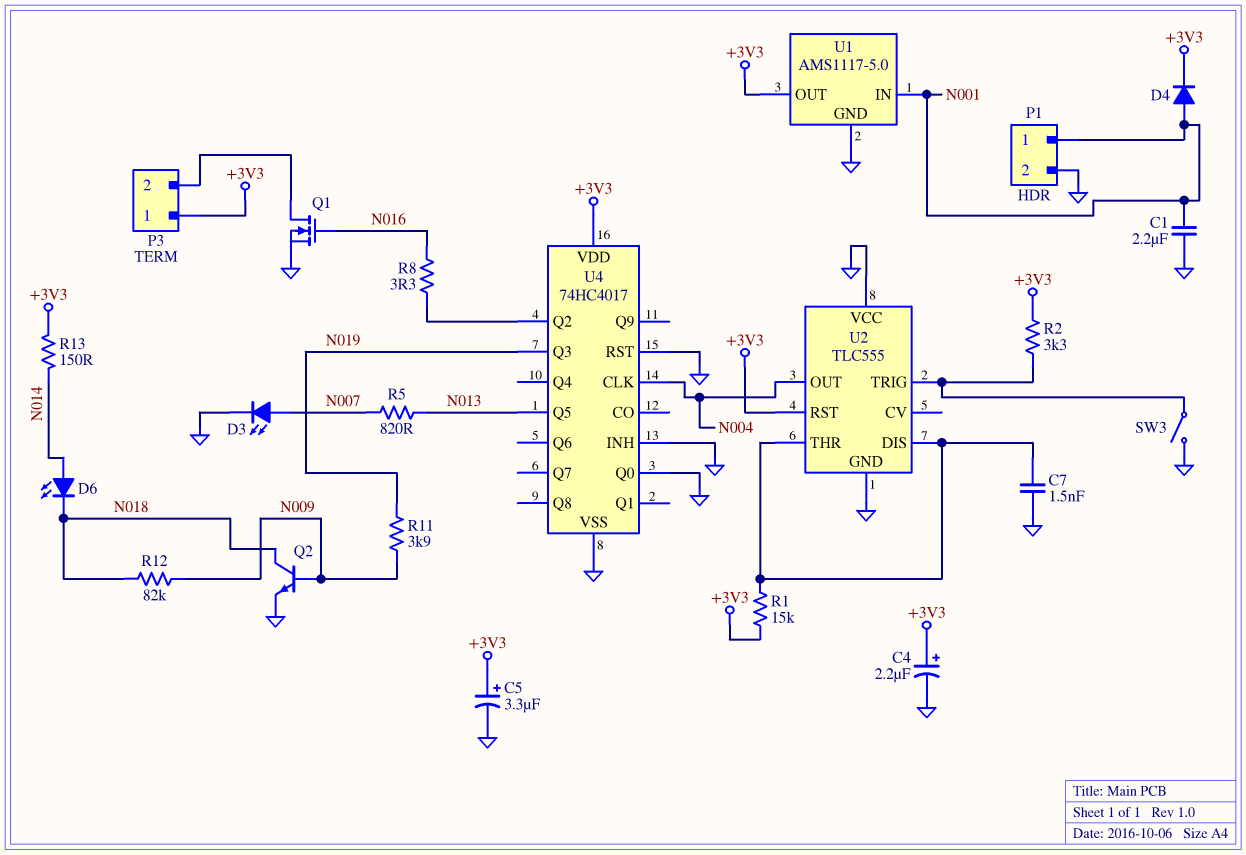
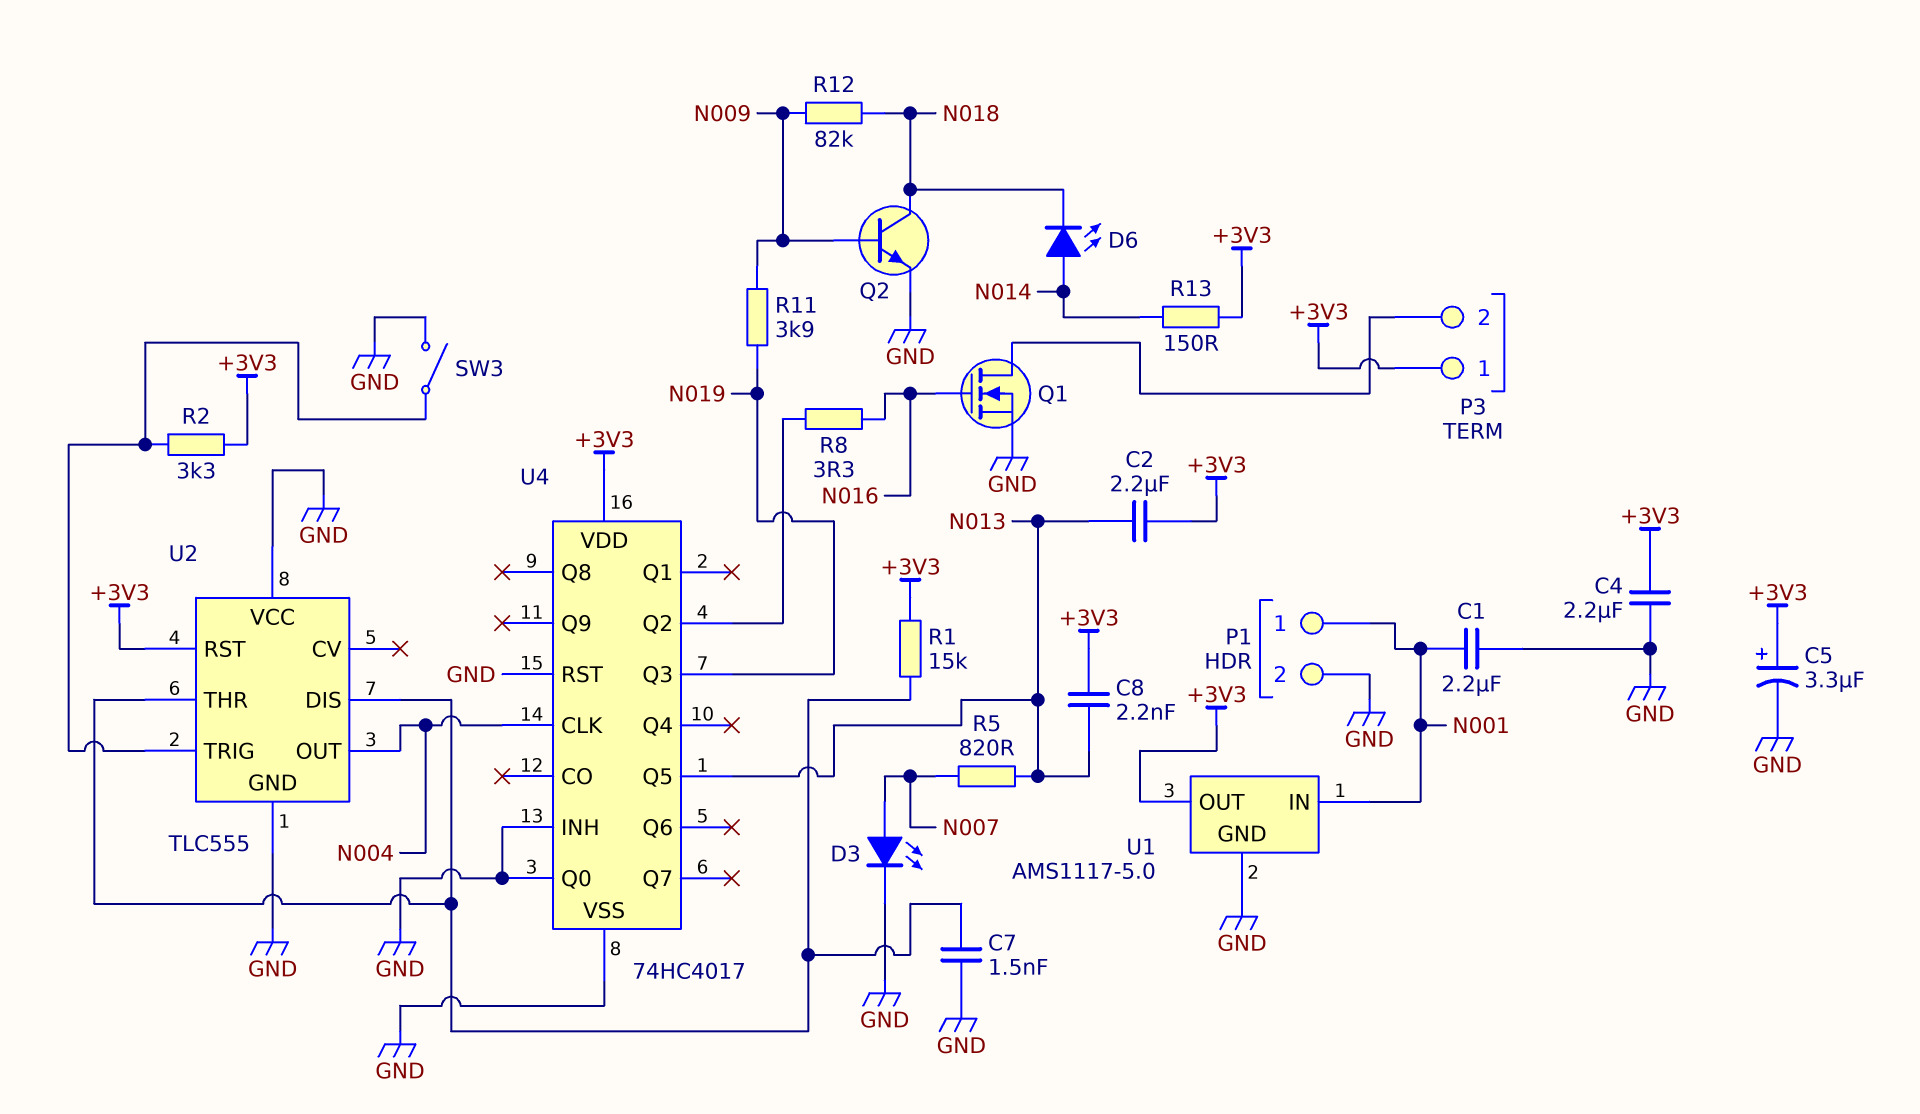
C2: none -> 2.2uF (+3V3, N013)
C4: 2.2uF (plus +3V3, minus GND) -> 2.2uF (+3V3, GND)
C8: none -> 2.2nF (+3V3, N013)
D4: diode (A N001, K +3V3) -> none

